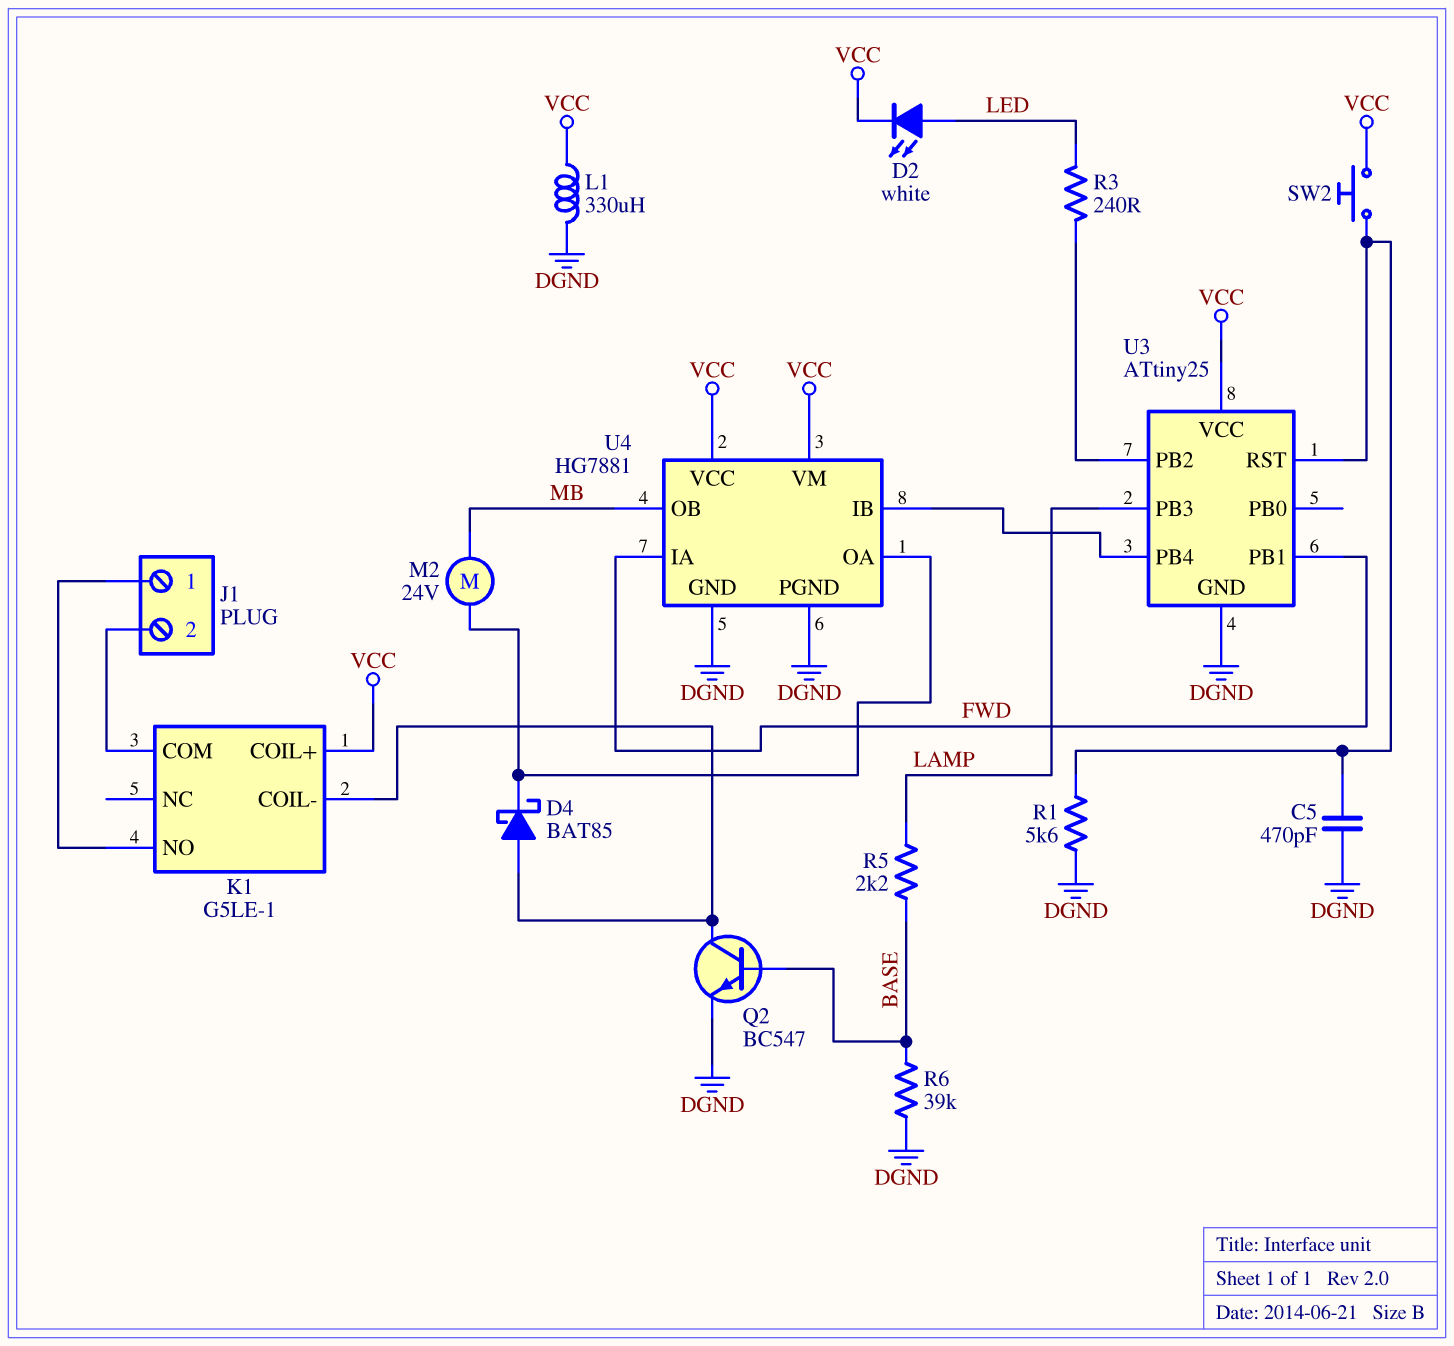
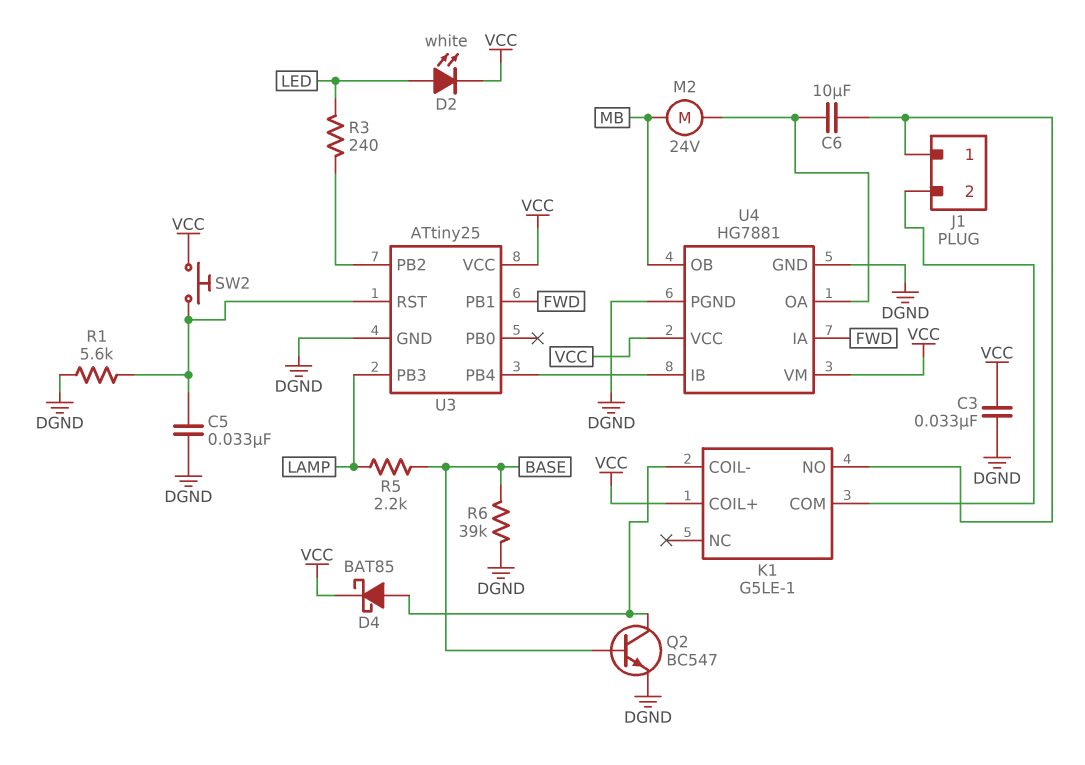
C3: none -> 33nF (DGND, VCC)
C5: 470pF (DGND, U3/RST) -> 33nF (DGND, U3/RST)
C6: none -> 10uF (J1/1, U4/OA)
D4: schottky BAT85 (A K1/COIL-, K U4/OA) -> schottky BAT85 (A K1/COIL-, K VCC)
L1: 330uH (DGND, VCC) -> none

